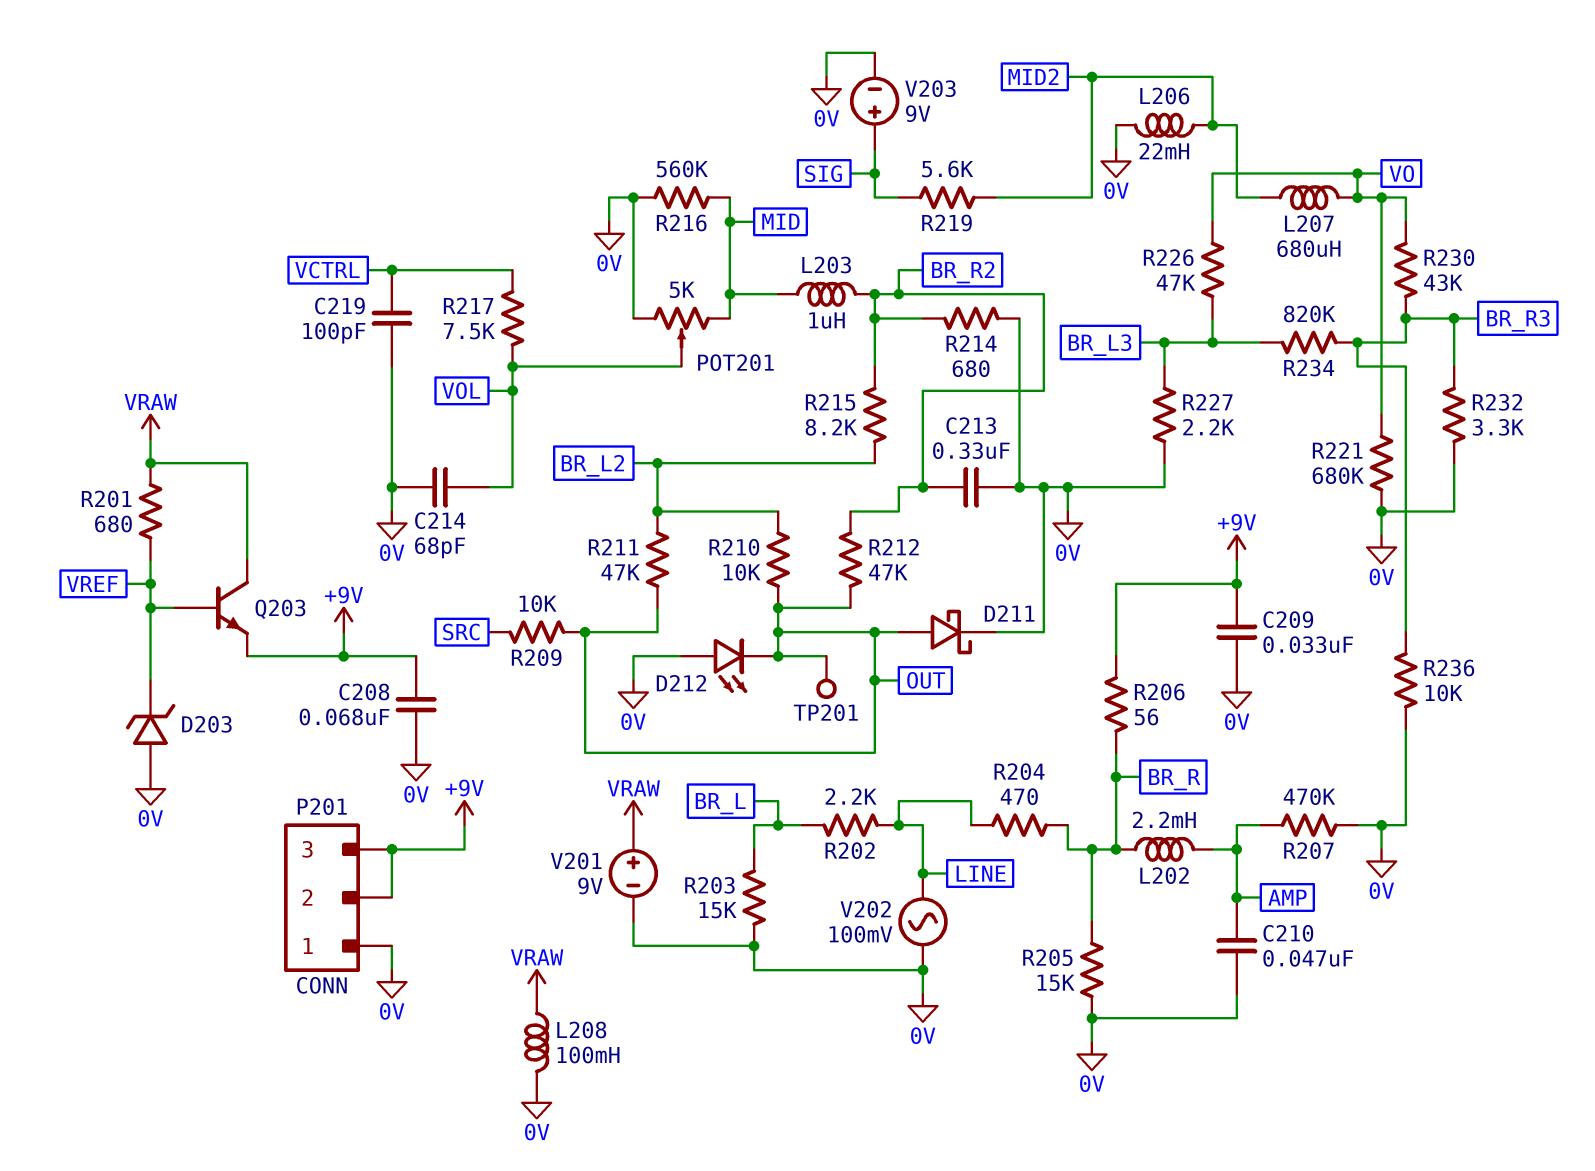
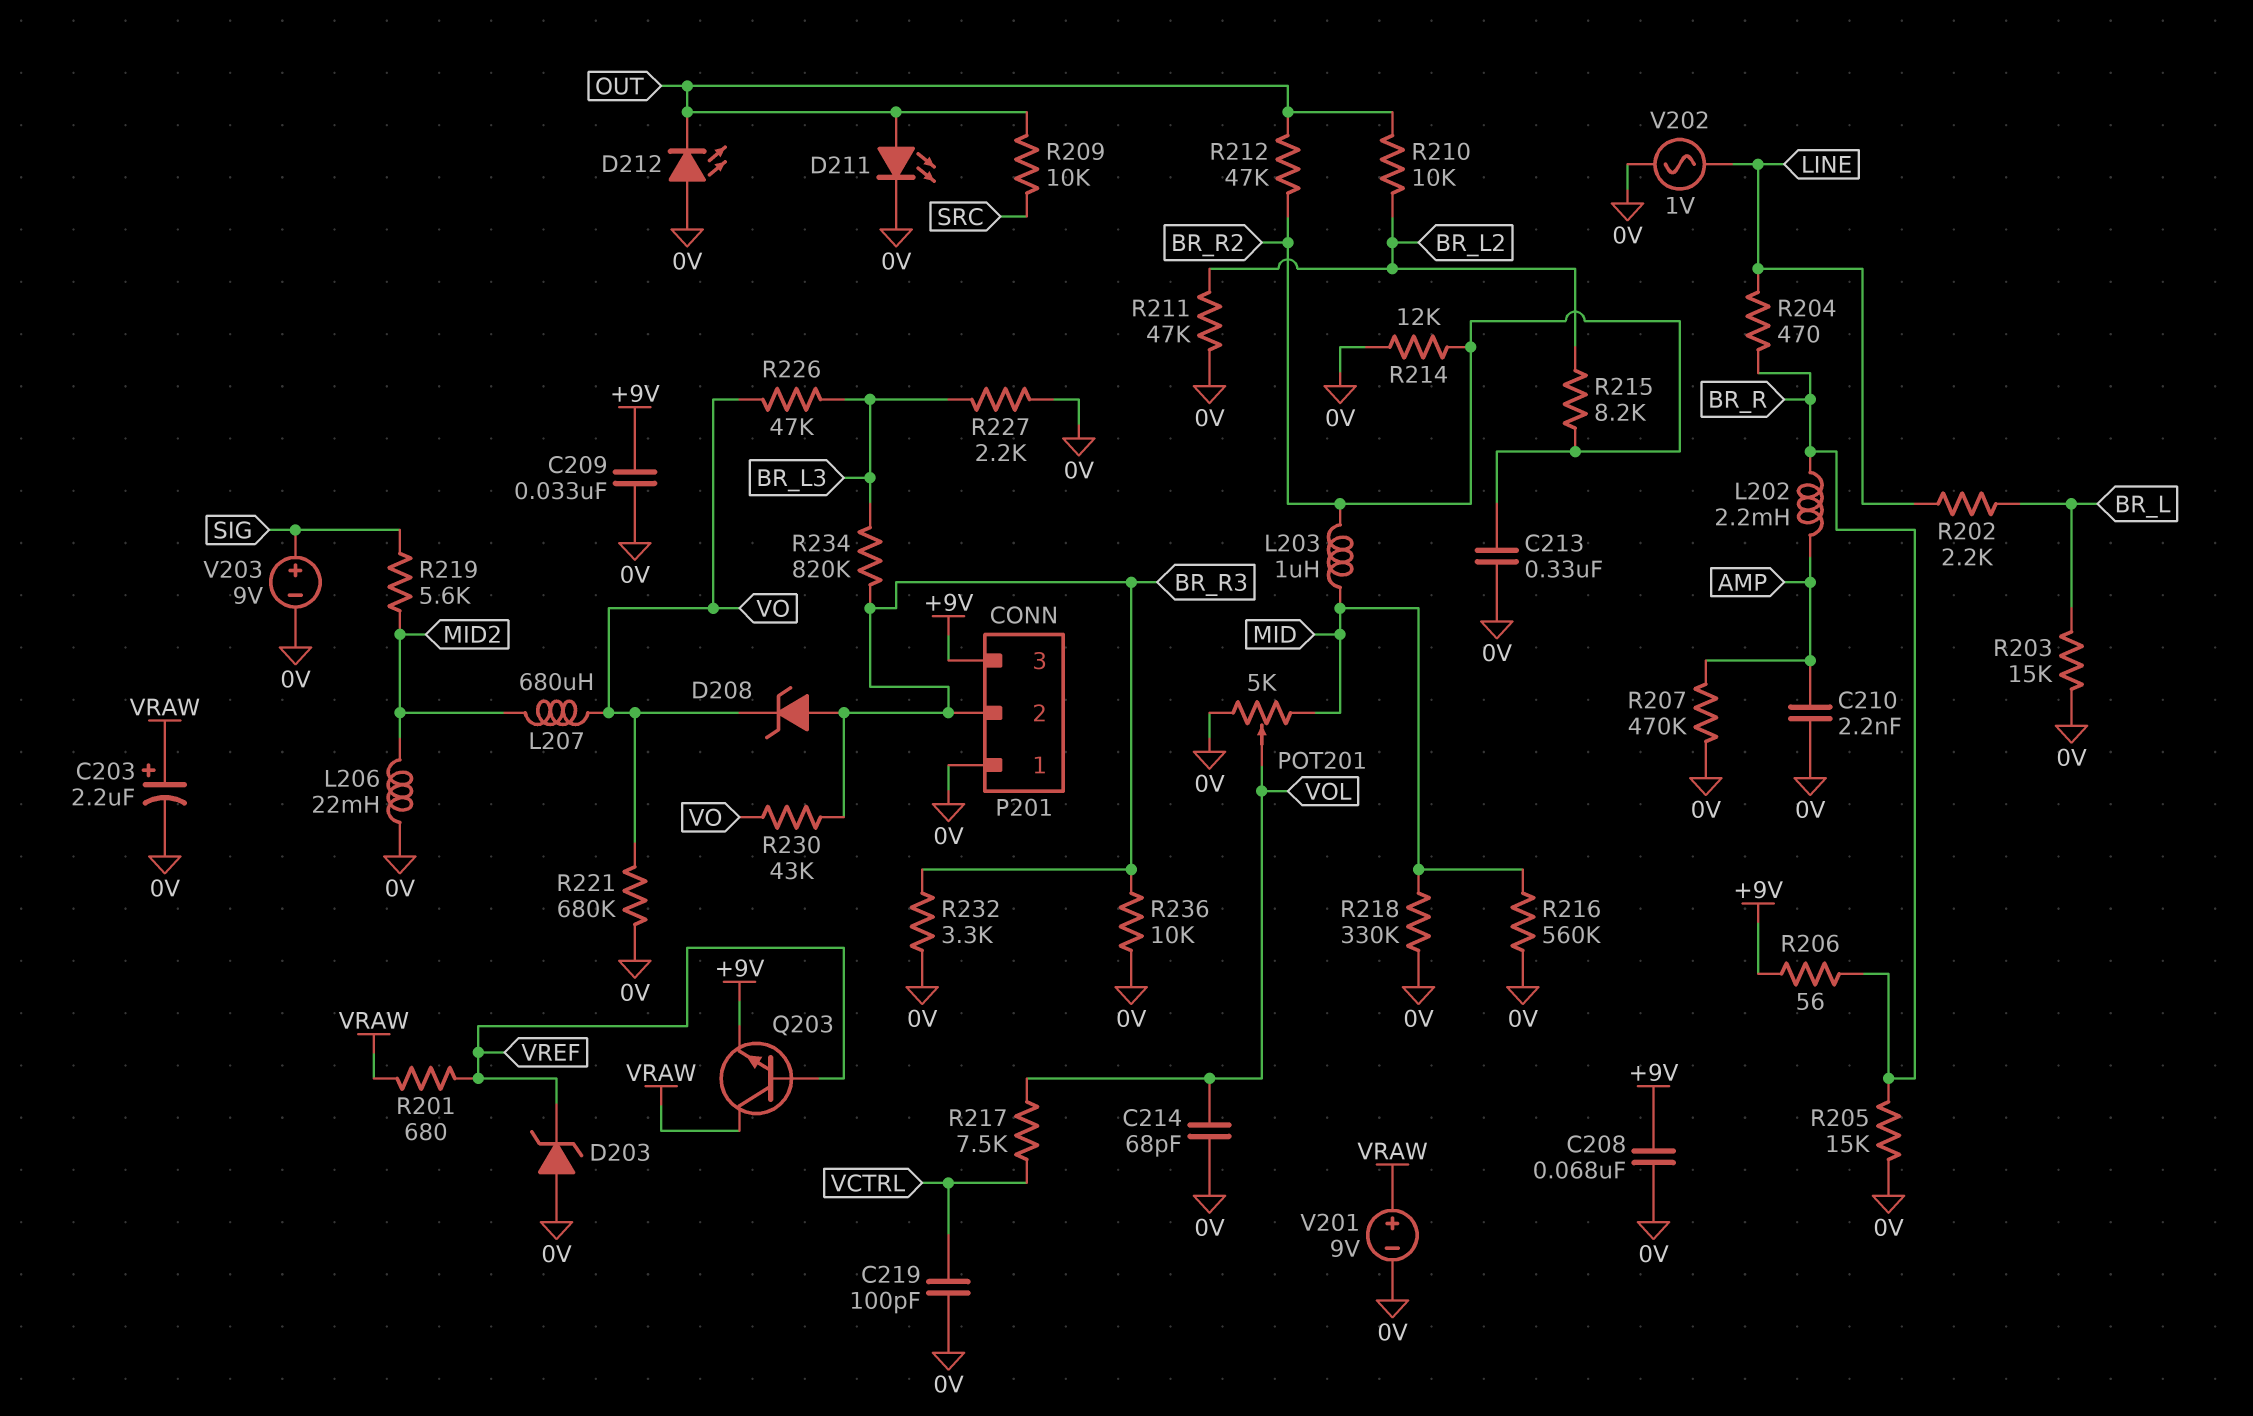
C203: none -> 2.2uF (plus VRAW, minus 0V)
C210: 47nF (0V, AMP) -> 2.2nF (0V, AMP)
D208: none -> zener (A BR_R3, K VO)
D211: schottky (A OUT, K 0V) -> LED (A OUT, K 0V)
L208: 100mH (0V, VRAW) -> none
P201 pin 2: +9V -> BR_R3
R211: 47k (BR_L2, OUT) -> 47k (0V, BR_L2)
R214: 680 (0V, BR_R2) -> 12k (0V, BR_R2)
R218: none -> 330k (0V, MID)
TP201: test point (OUT) -> none
V202: AC 100mV (0V, LINE) -> AC 1V (0V, LINE)

